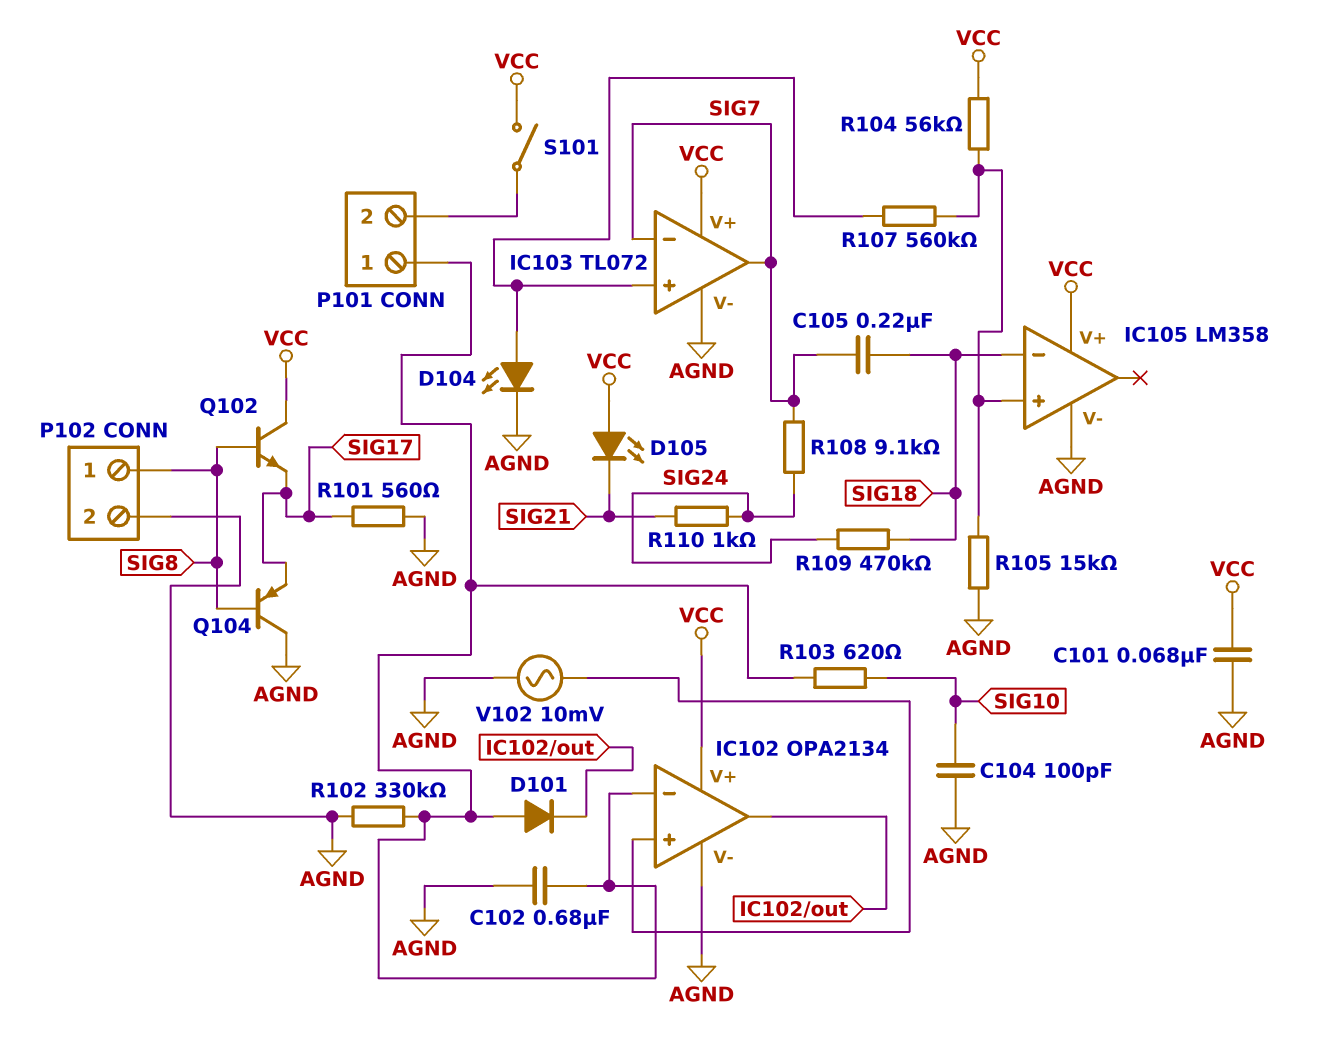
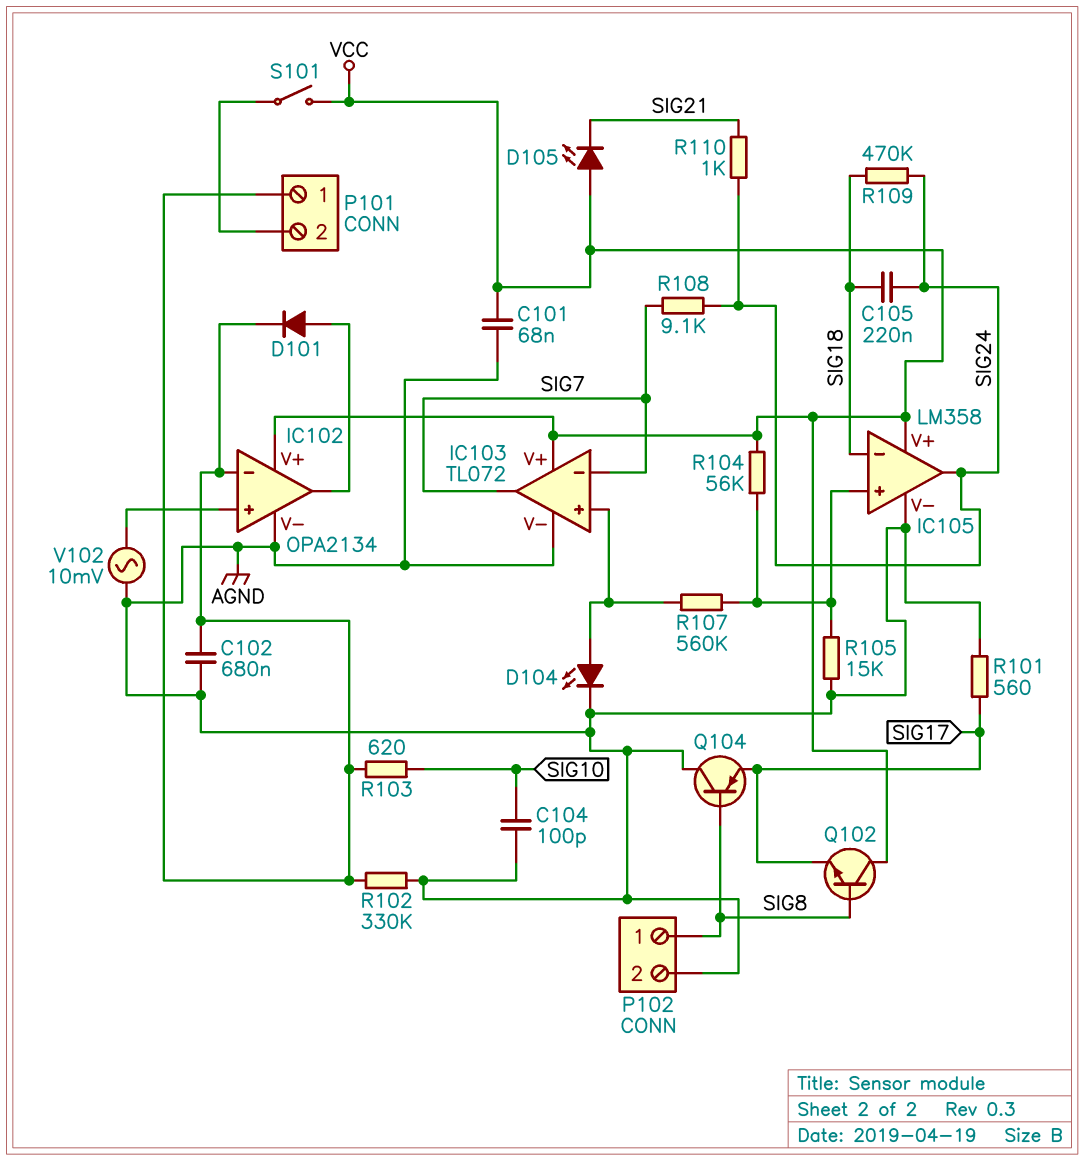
C105: 220nF (SIG7, SIG18) -> 220nF (SIG18, SIG24)
D101: diode (A IC102/in-, K IC102/out) -> diode (A IC102/out, K IC102/in-)
IC105 pin out: none -> SIG24

